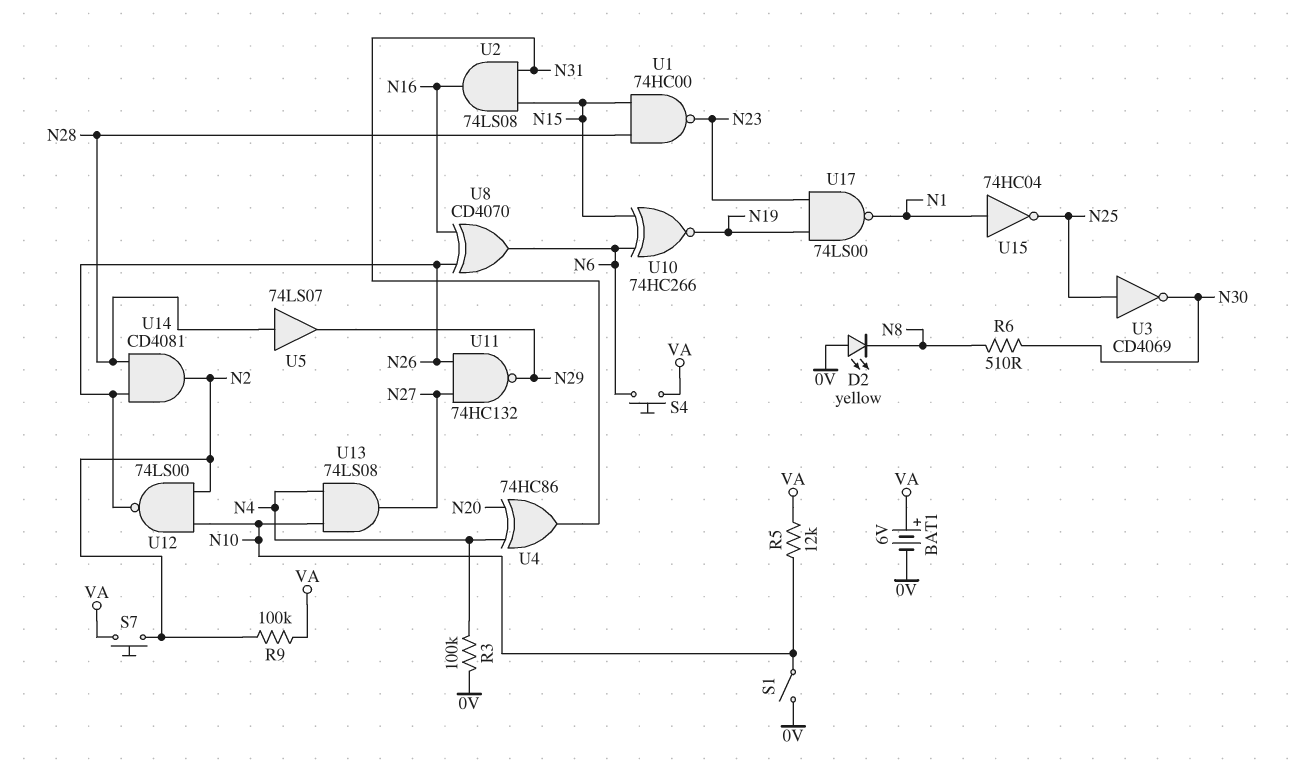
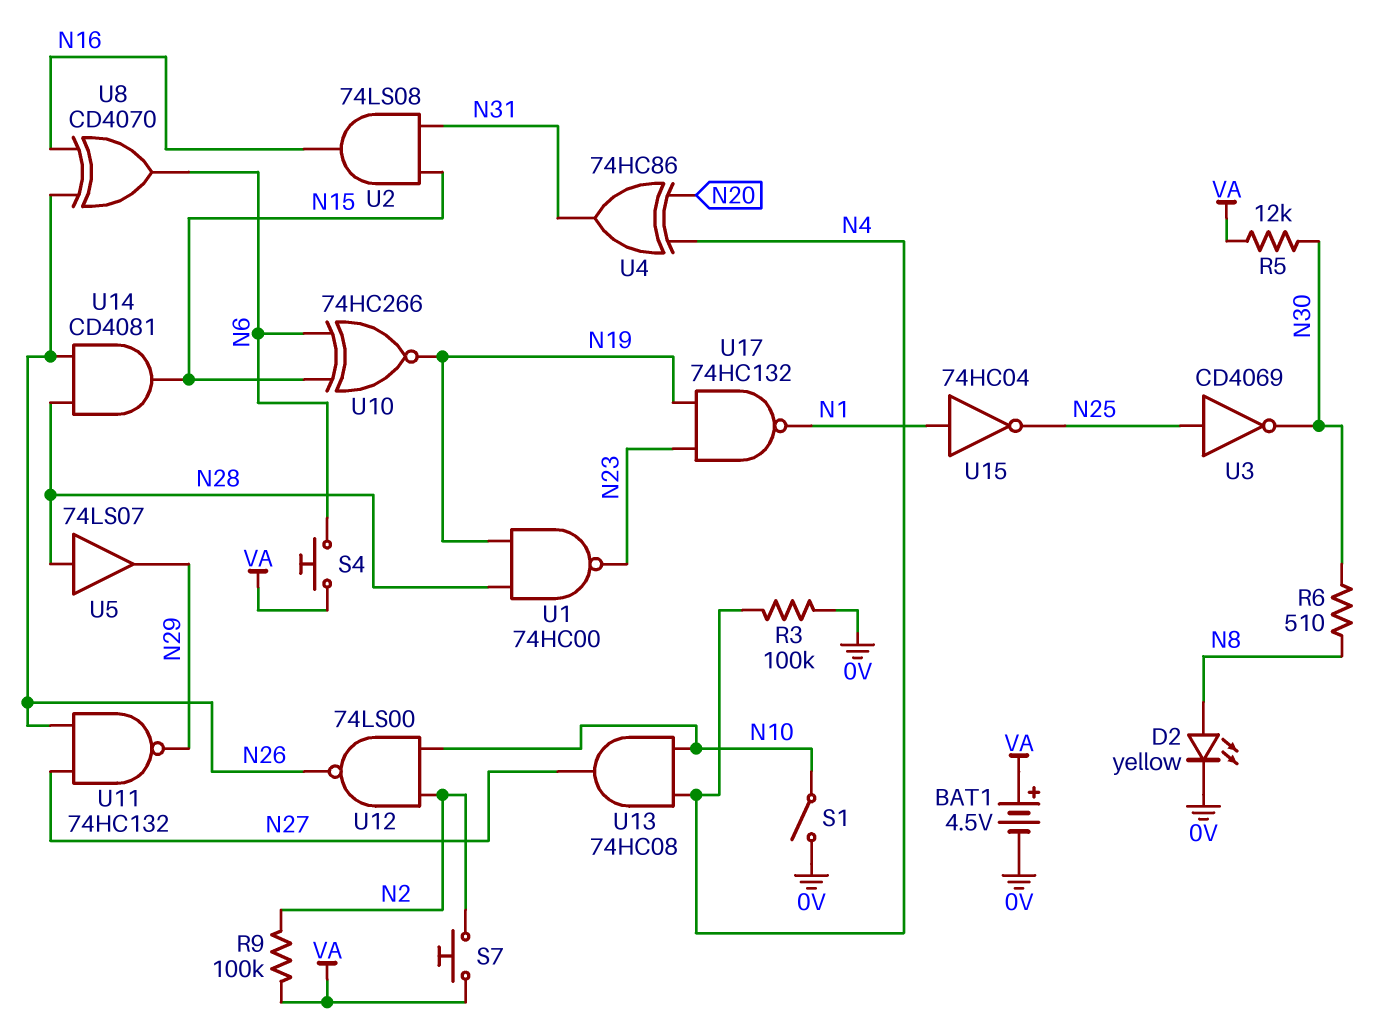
BAT1: 6V (plus VA, minus 0V) -> 4.5V (plus VA, minus 0V)
D2: LED yellow (A 0V, K N8) -> LED yellow (A N8, K 0V)
R5: 12k (N10, VA) -> 12k (N30, VA)
U1: NAND 74HC00 (in N15, in N28, out N23) -> NAND 74HC00 (in N19, in N28, out N23)
U13: AND 74LS08 (in N4, in N10, out N27) -> AND 74HC08 (in N4, in N10, out N27)
U14: AND CD4081 (in N26, in N28, out N2) -> AND CD4081 (in N26, in N28, out N15)
U17: NAND 74LS00 (in N19, in N23, out N1) -> NAND 74HC132 (in N19, in N23, out N1)

